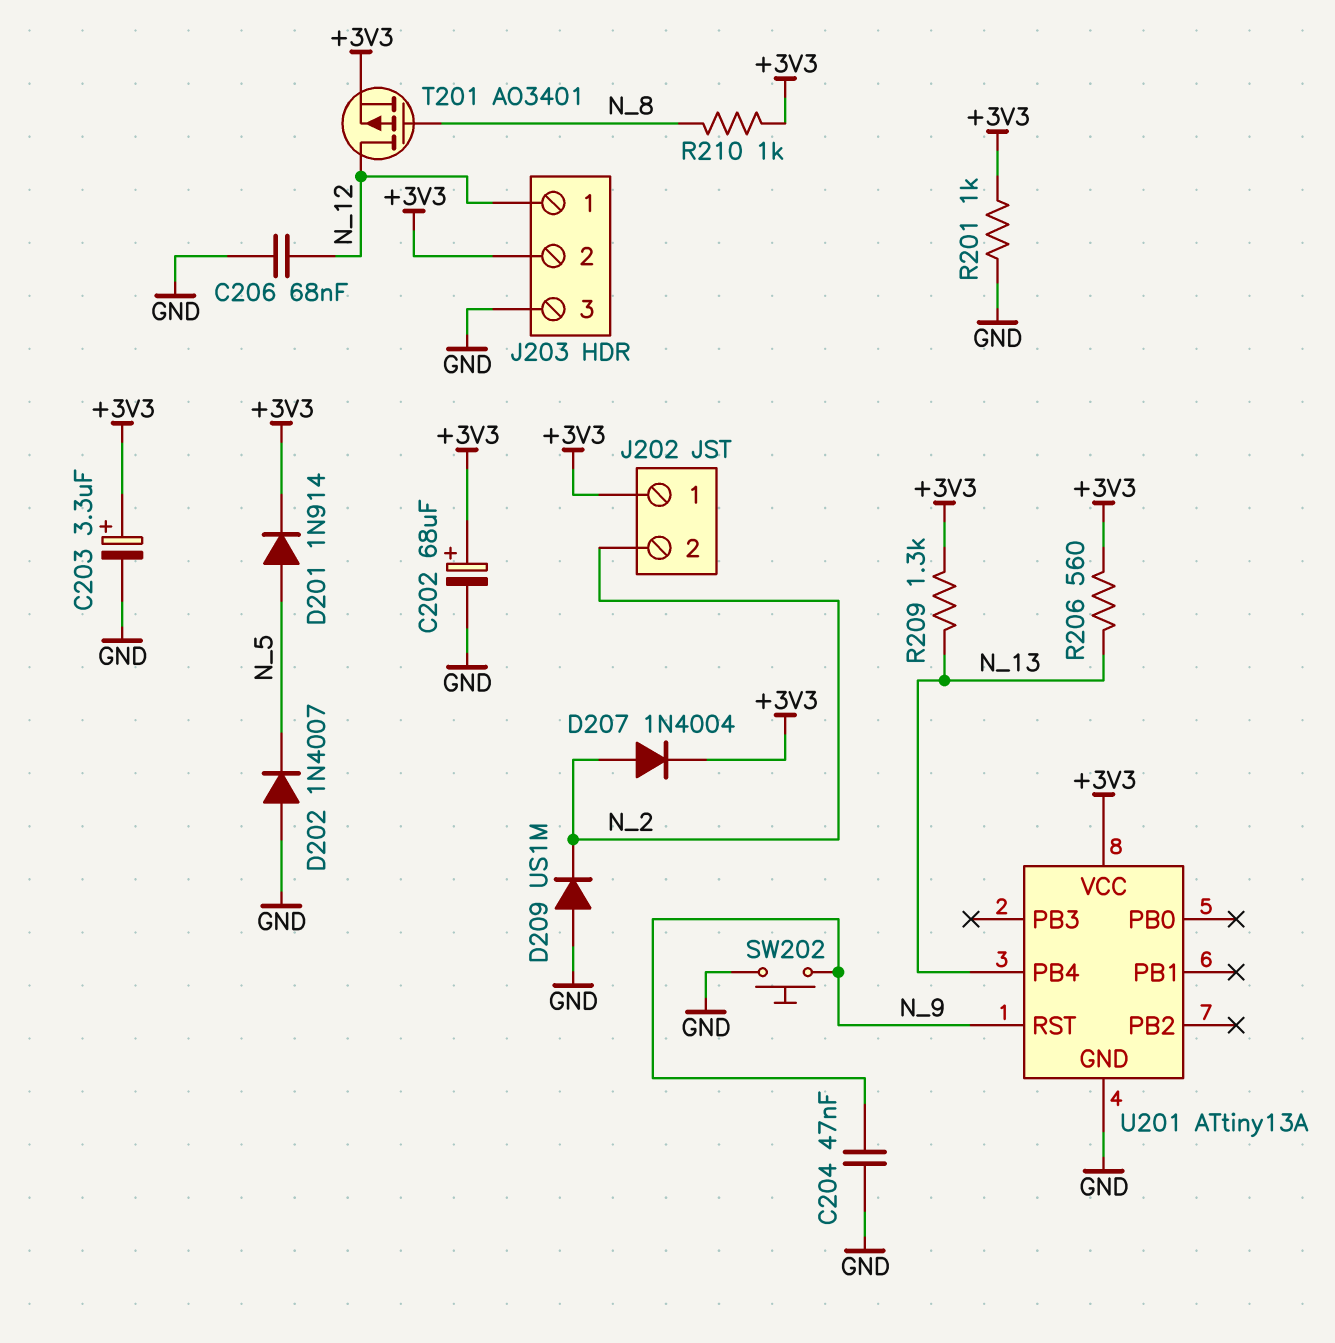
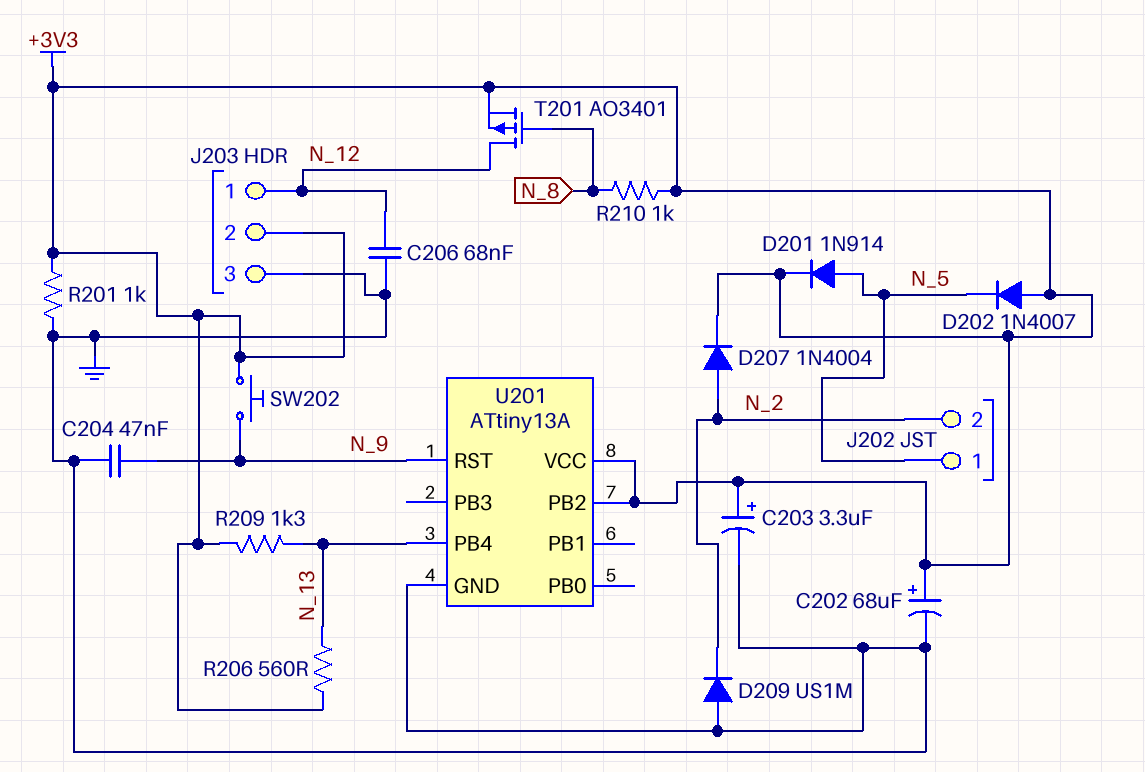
D202: diode 1N4007 (A GND, K N_5) -> diode 1N4007 (A +3V3, K N_5)
J202 pin 1: +3V3 -> N_5
SW202: button (GND, N_9) -> button (+3V3, N_9)
U201 pin PB2: none -> +3V3

